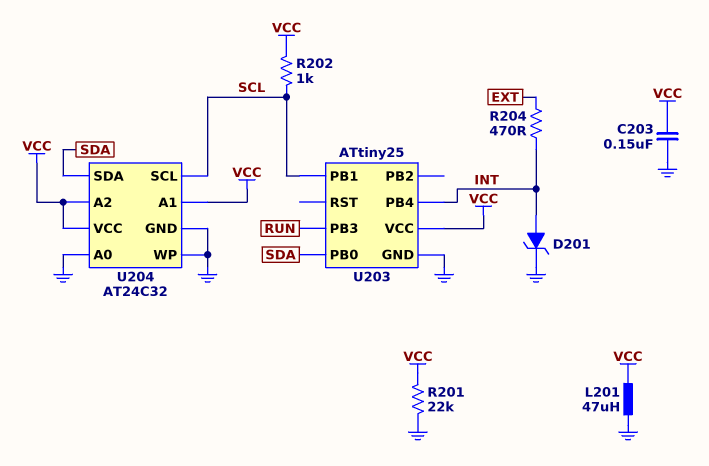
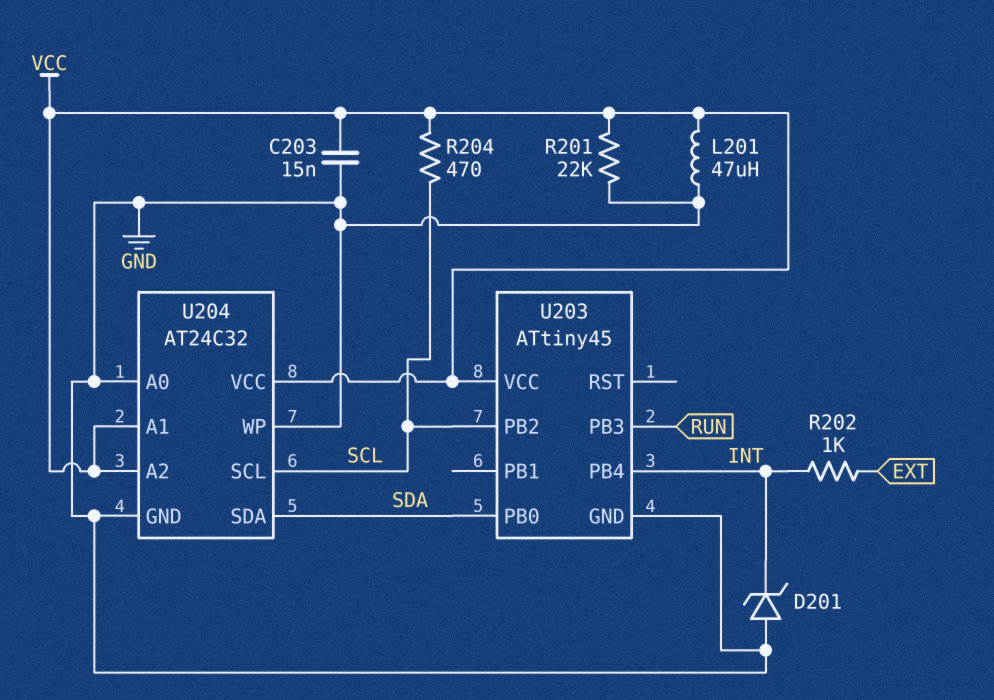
C203: 150nF (GND, VCC) -> 15nF (GND, VCC)
D201: zener (A INT, K GND) -> zener (A GND, K INT)
R202: 1k (SCL, VCC) -> 1k (EXT, INT)
R204: 470 (EXT, INT) -> 470 (SCL, VCC)
U203: ATtiny25 -> ATtiny45
U203 pin PB1: SCL -> none
U203 pin PB2: none -> SCL

